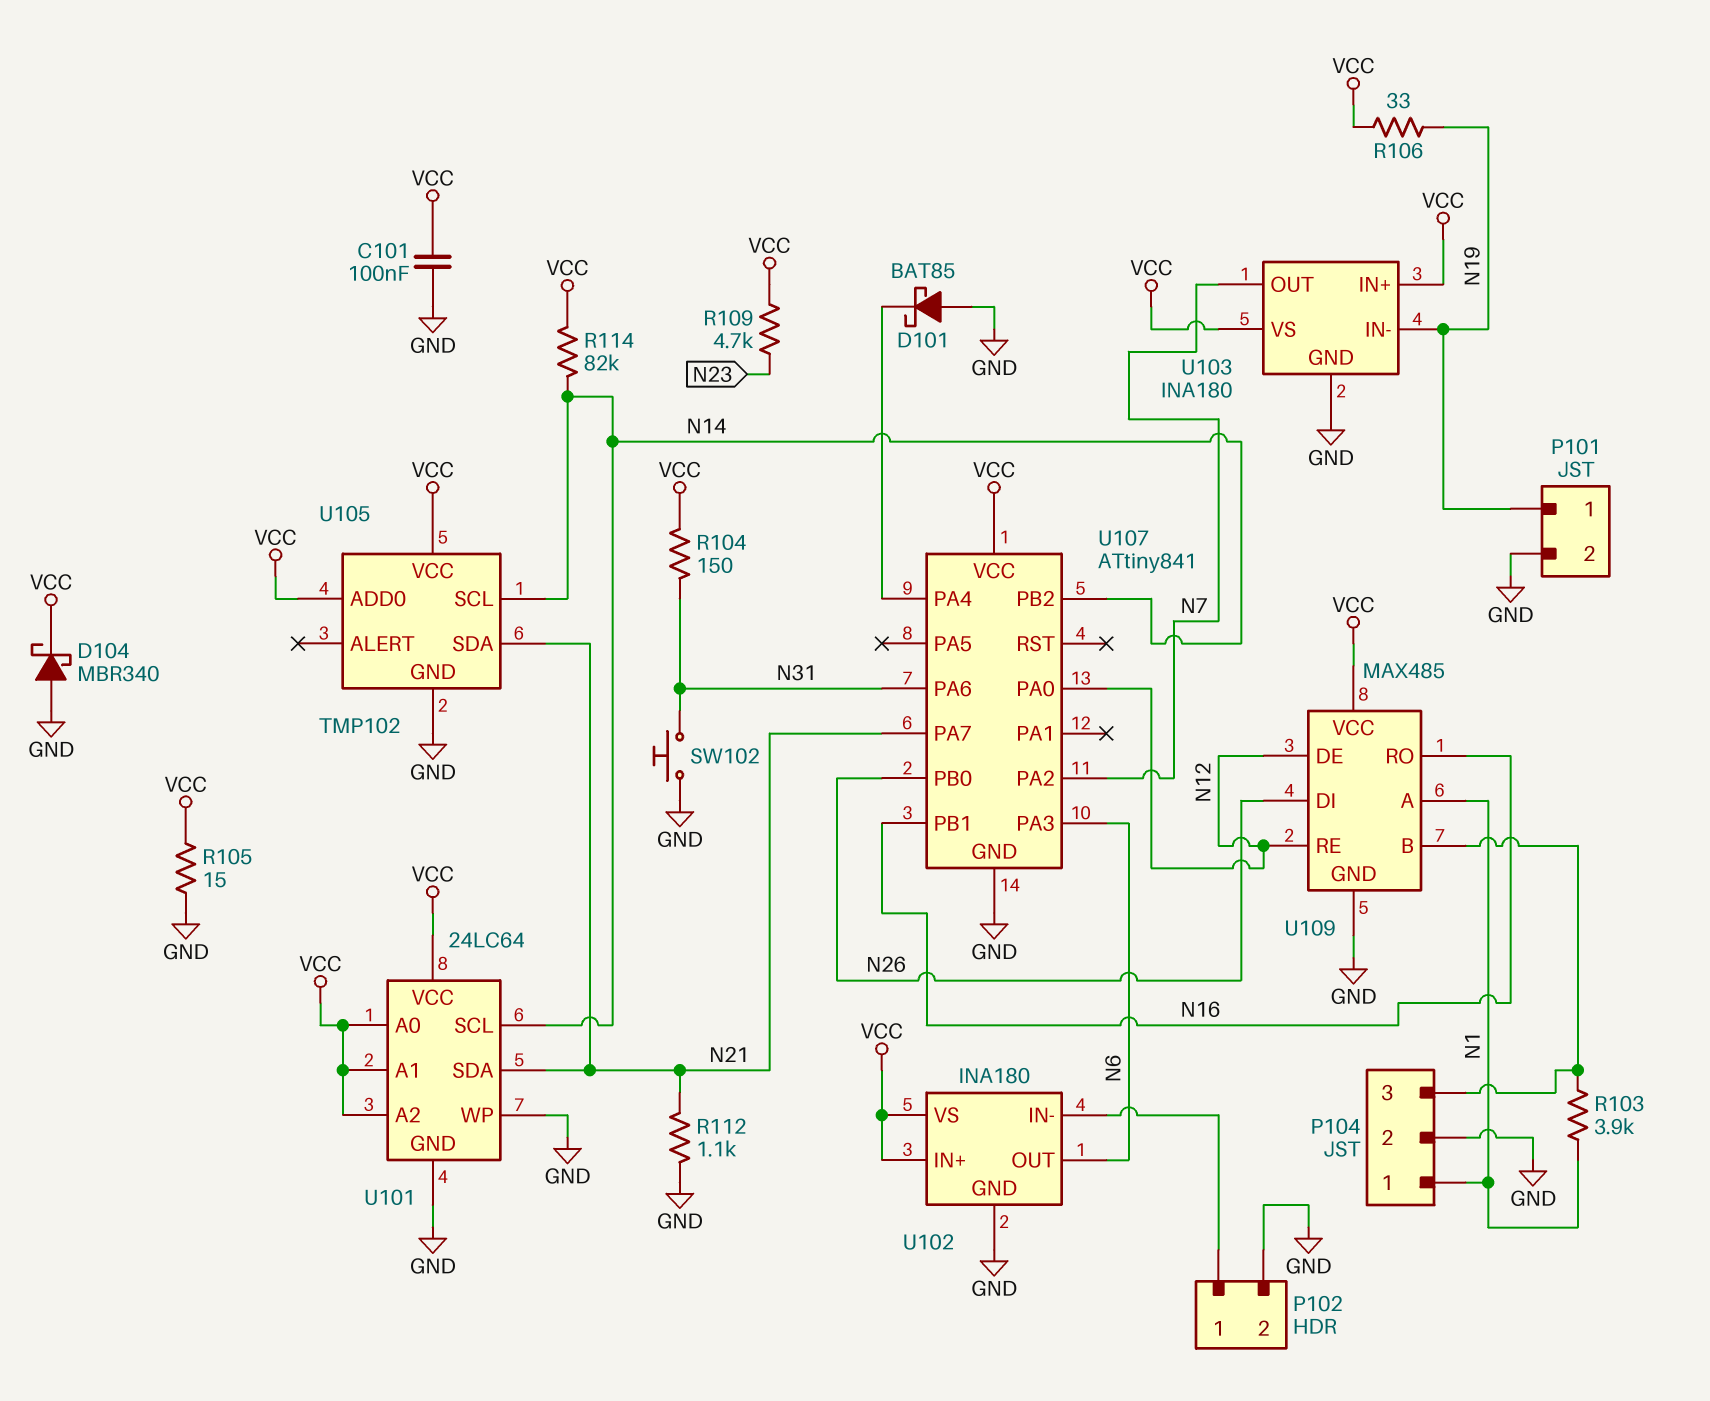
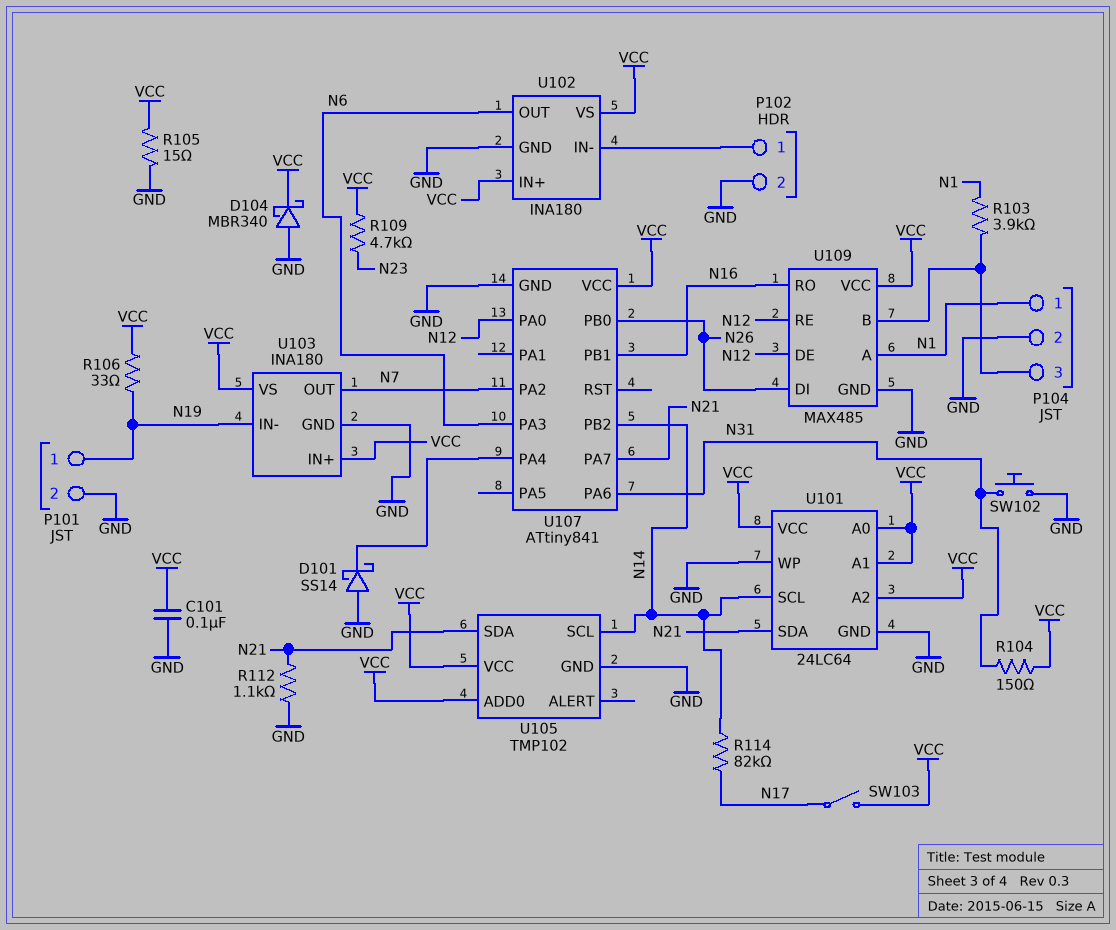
D101: schottky BAT85 (A GND, K U107/PA4) -> schottky SS14 (A GND, K U107/PA4)
R114: 82k (N14, VCC) -> 82k (N14, N17)
SW103: none -> switch (N17, VCC)

